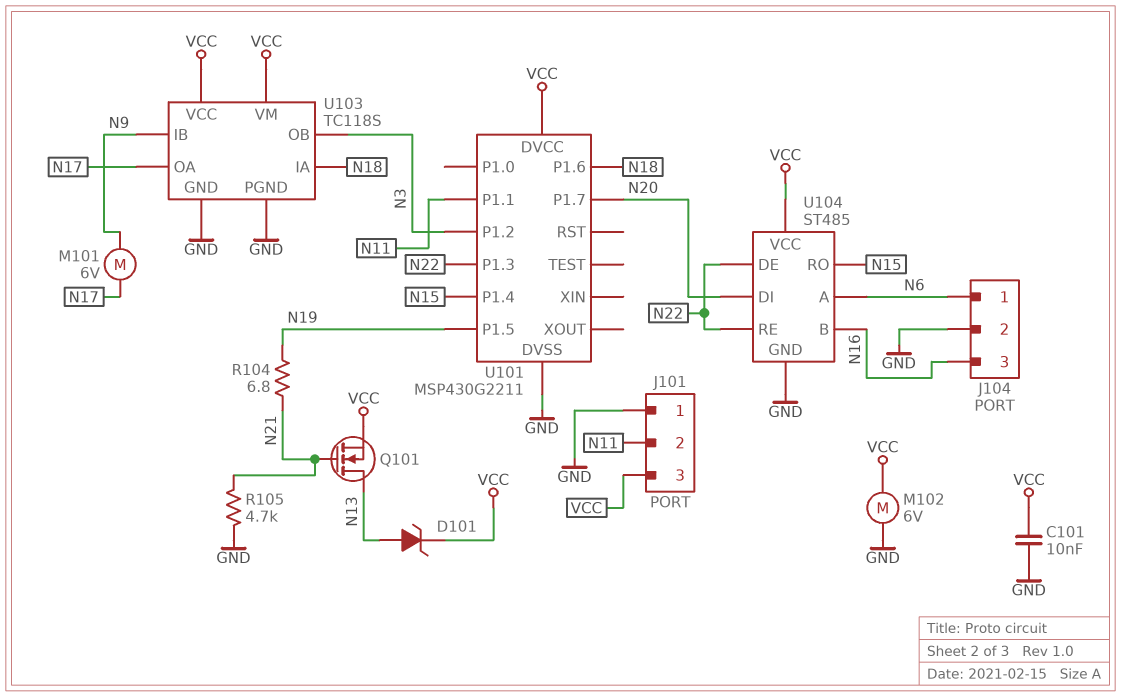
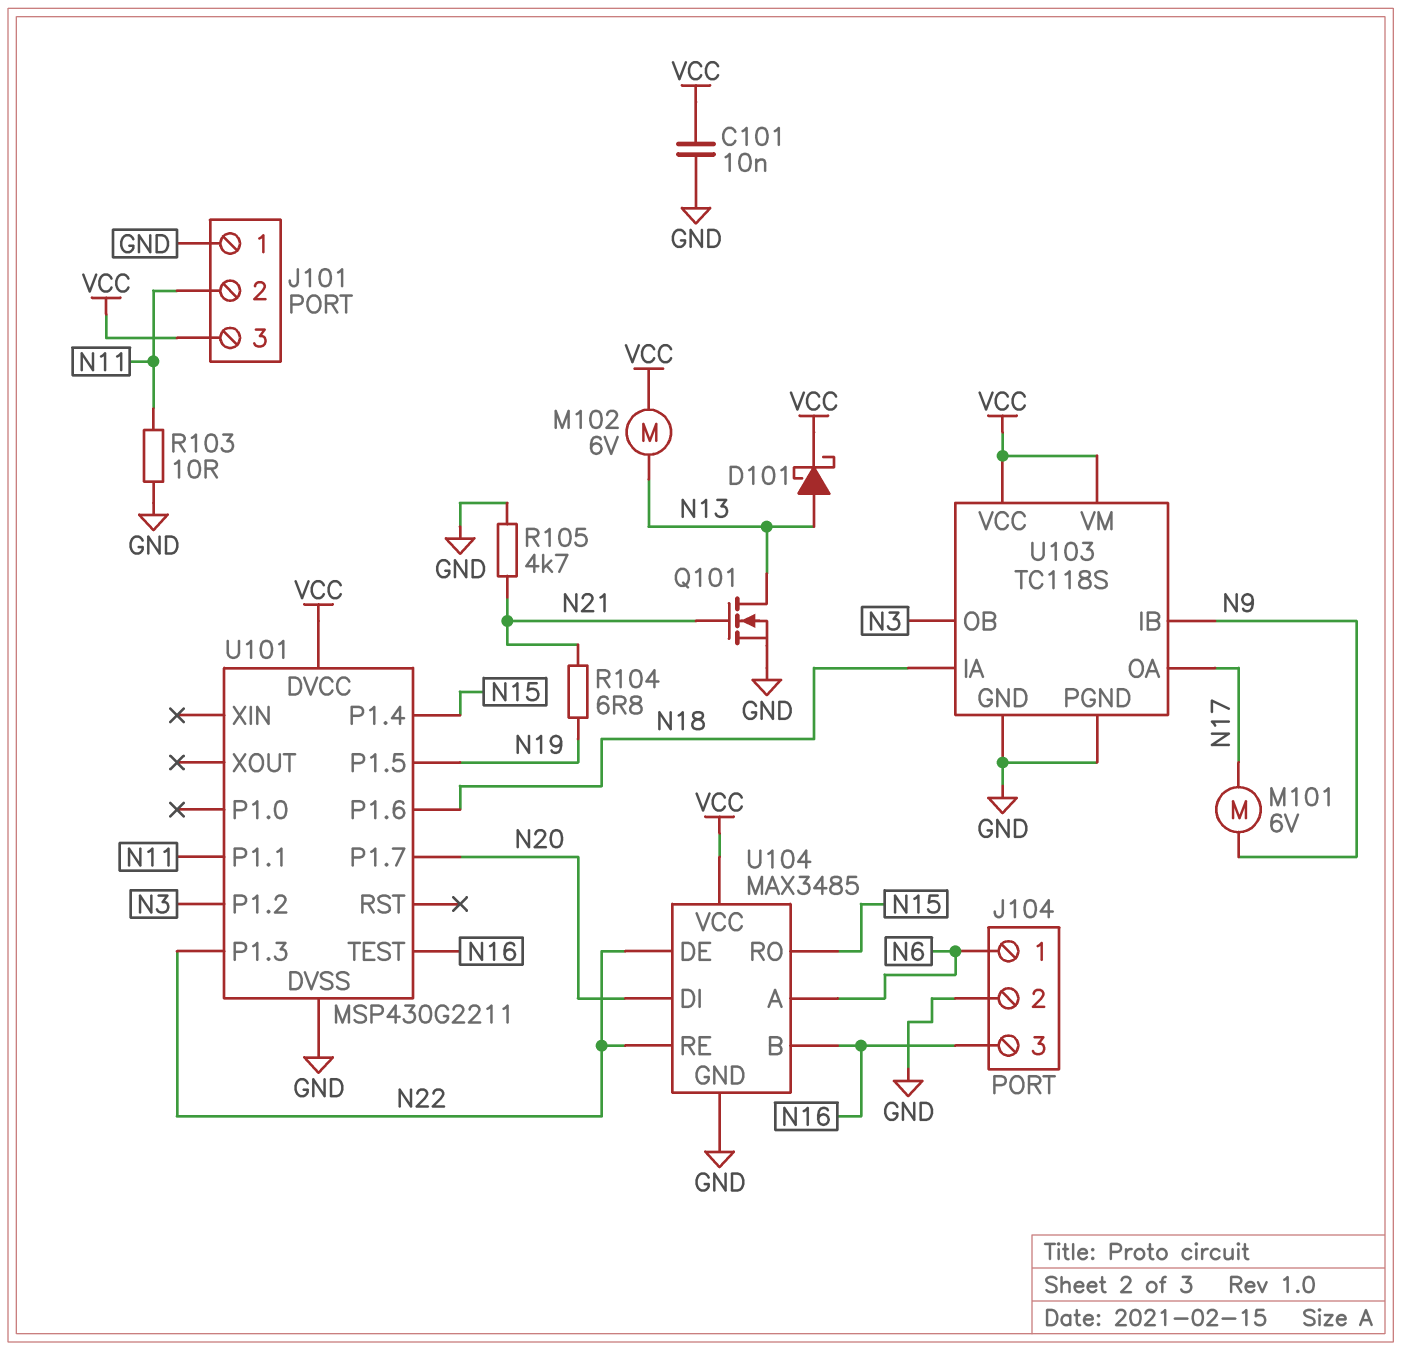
D101: zener (A N13, K VCC) -> schottky (A N13, K VCC)
M102: motor 6V (GND, VCC) -> motor 6V (N13, VCC)
Q101: NMOS (G N21, D N13, S VCC) -> NMOS (G N21, D N13, S GND)
R103: none -> 10 (GND, N11)
U101 pin TEST: none -> N16
U104: ST485 -> MAX3485

